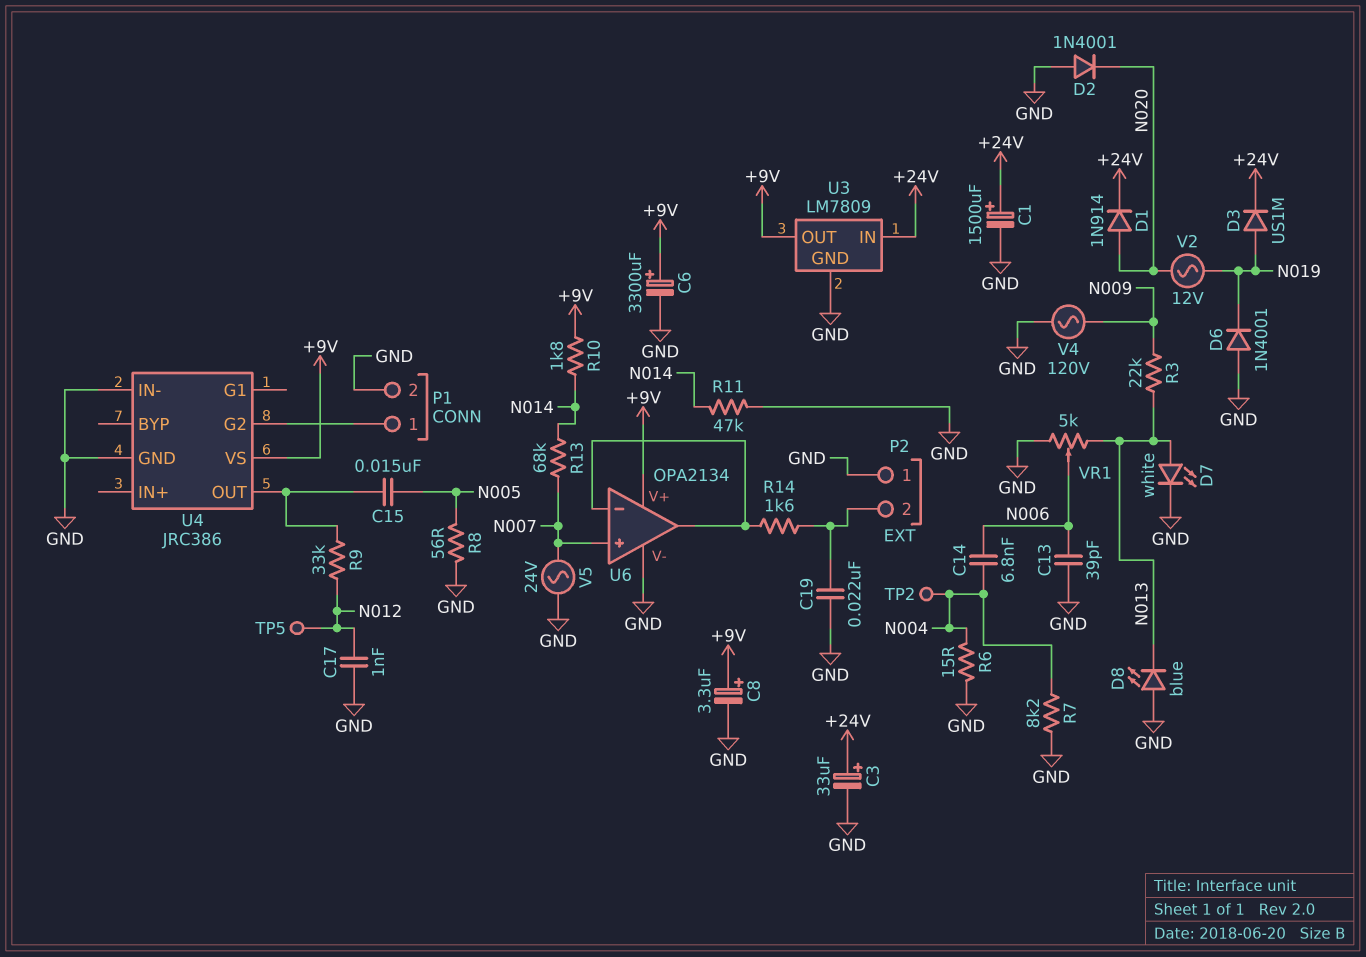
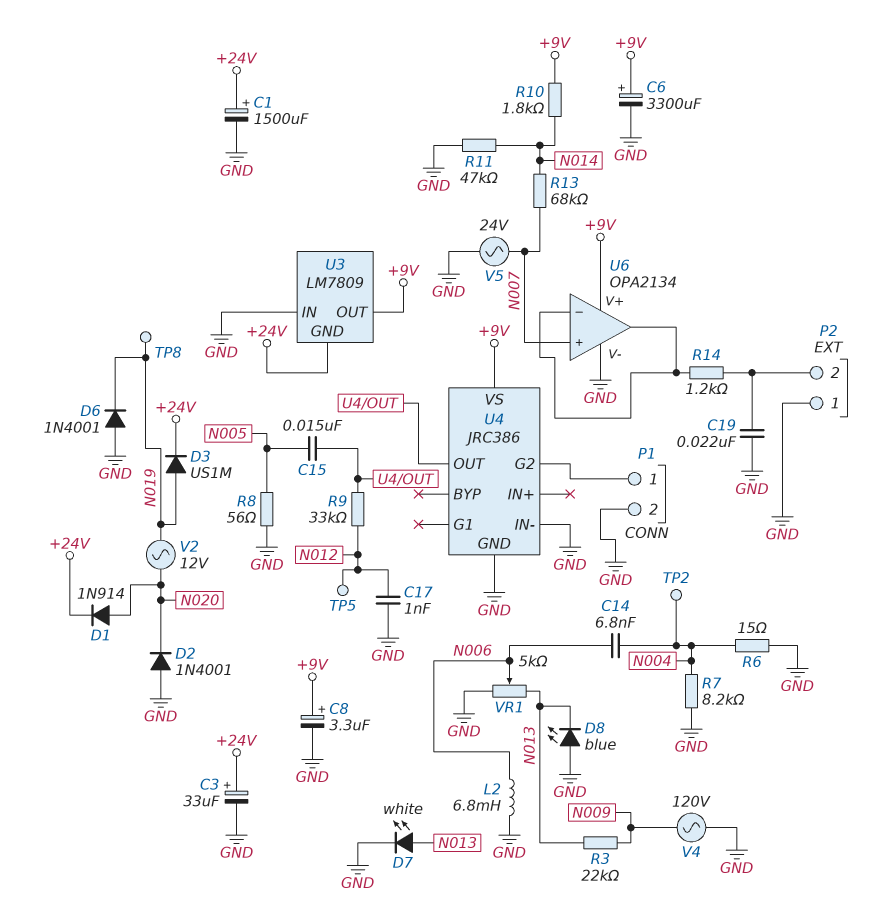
C13: 39pF (GND, N006) -> none
L2: none -> 6.8mH (GND, N006)
R14: 1.6k (P2/2, U6/in-) -> 1.2k (P2/2, U6/in-)
TP8: none -> test point (N019)
U3 pin GND: GND -> +24V
U3 pin IN: +24V -> GND

